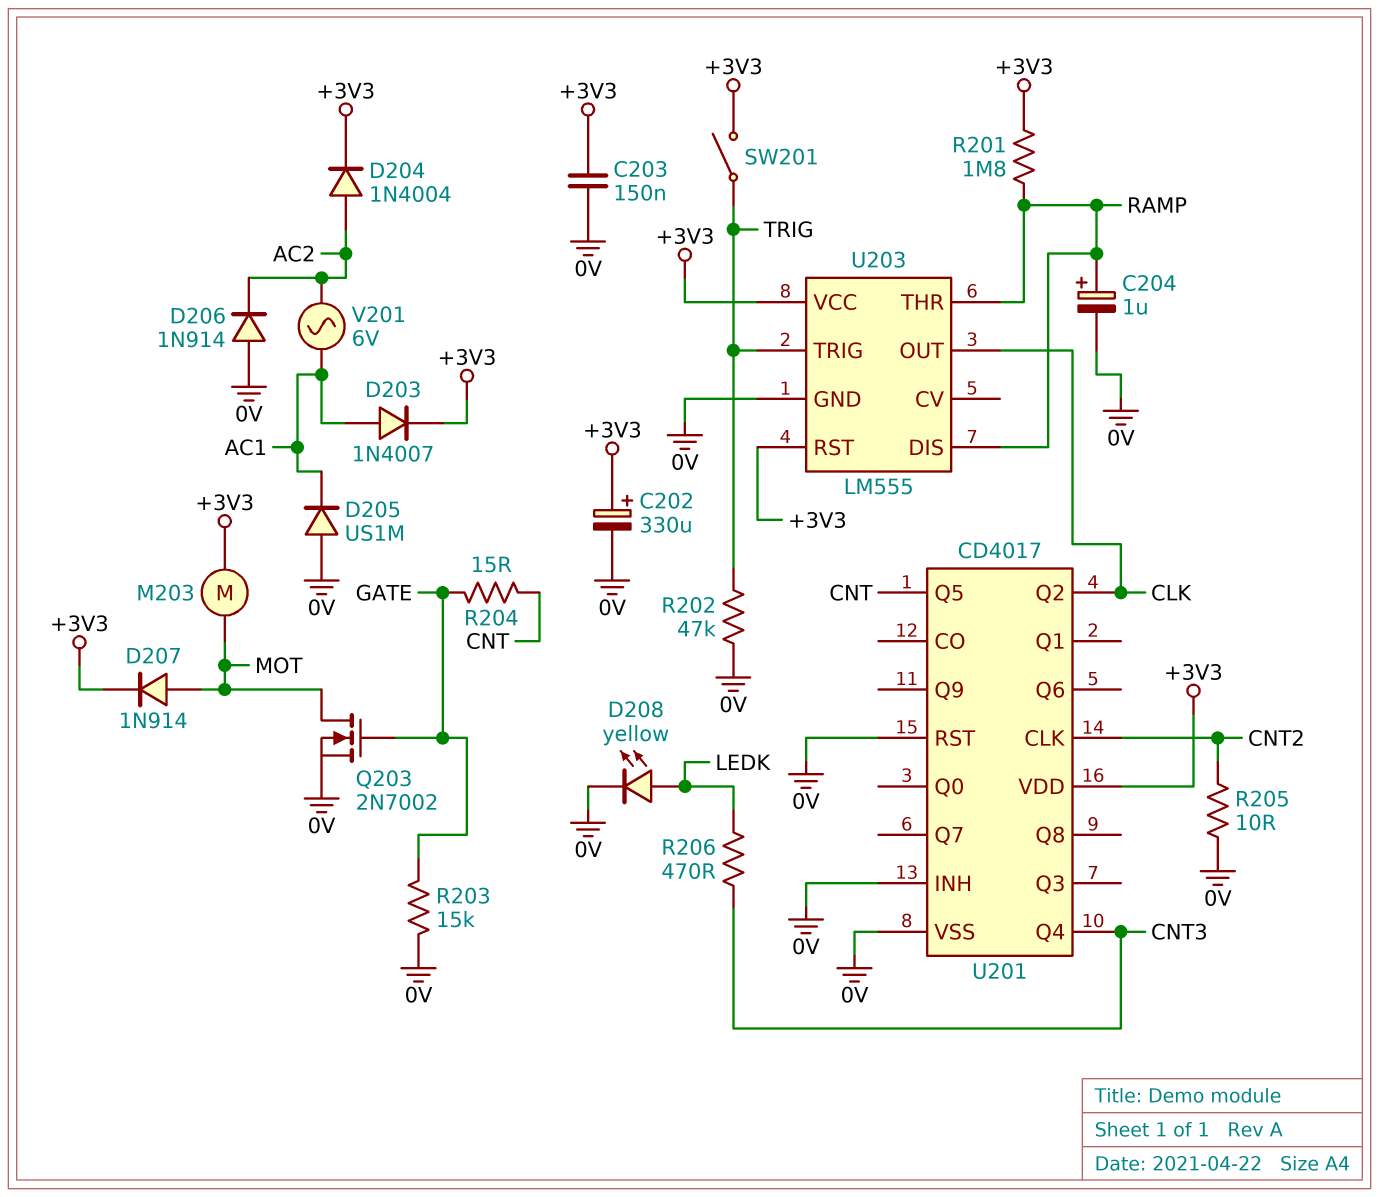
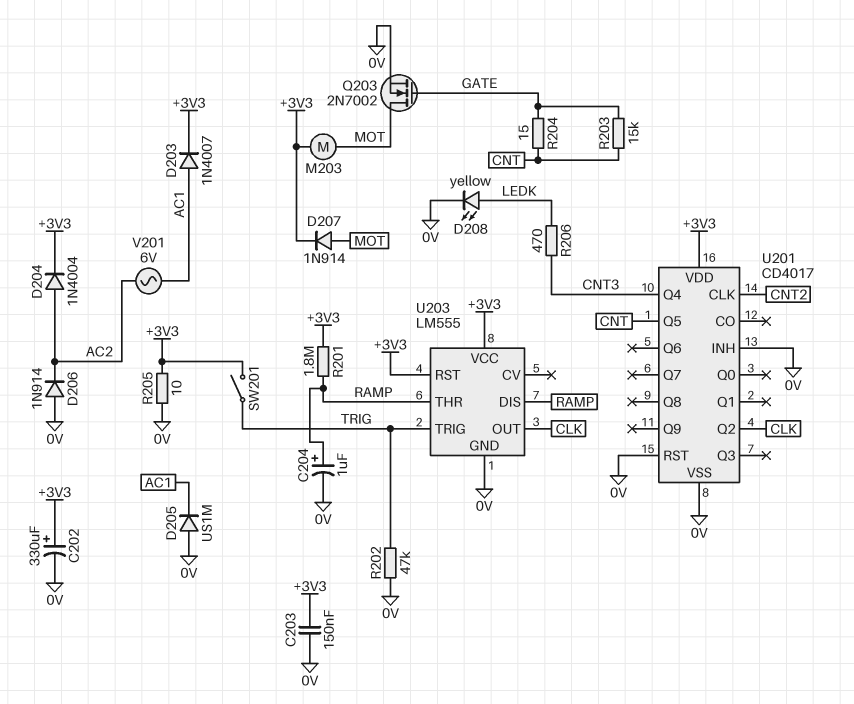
R203: 15k (0V, GATE) -> 15k (CNT, GATE)
R205: 10 (0V, CNT2) -> 10 (+3V3, 0V)

